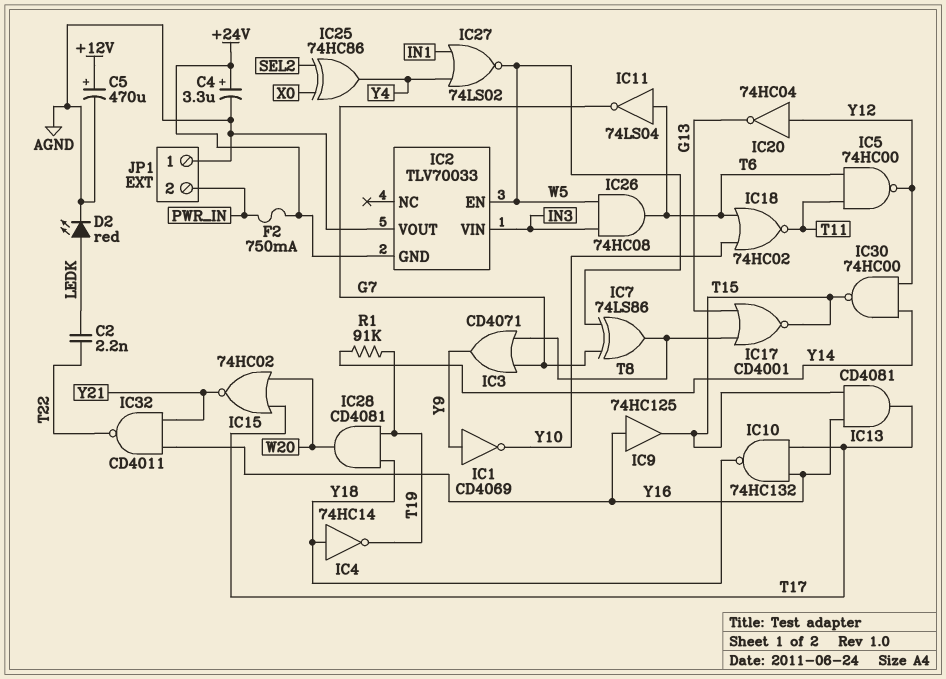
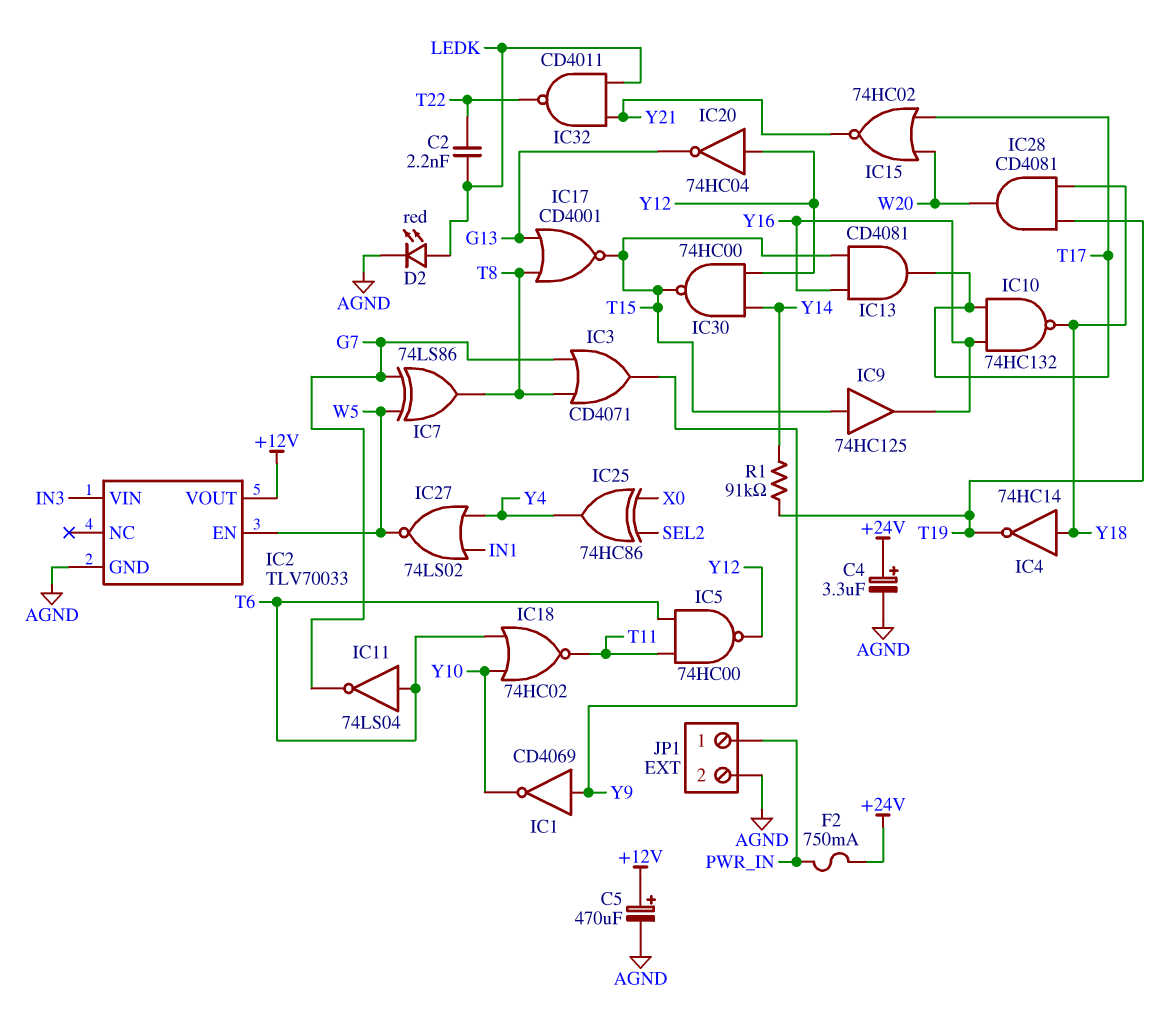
IC2 pin GND: +24V -> AGND
IC2 pin VOUT: AGND -> +12V
IC9: buffer 74HC125 (in Y16, out T15) -> buffer 74HC125 (in T15, out Y16)
IC26: AND 74HC08 (in IN3, in W5, out T6) -> none
IC32: NAND CD4011 (in Y16, in Y21, out T22) -> NAND CD4011 (in LEDK, in Y21, out T22)
JP1 pin 1: AGND -> PWR_IN
JP1 pin 2: PWR_IN -> AGND

